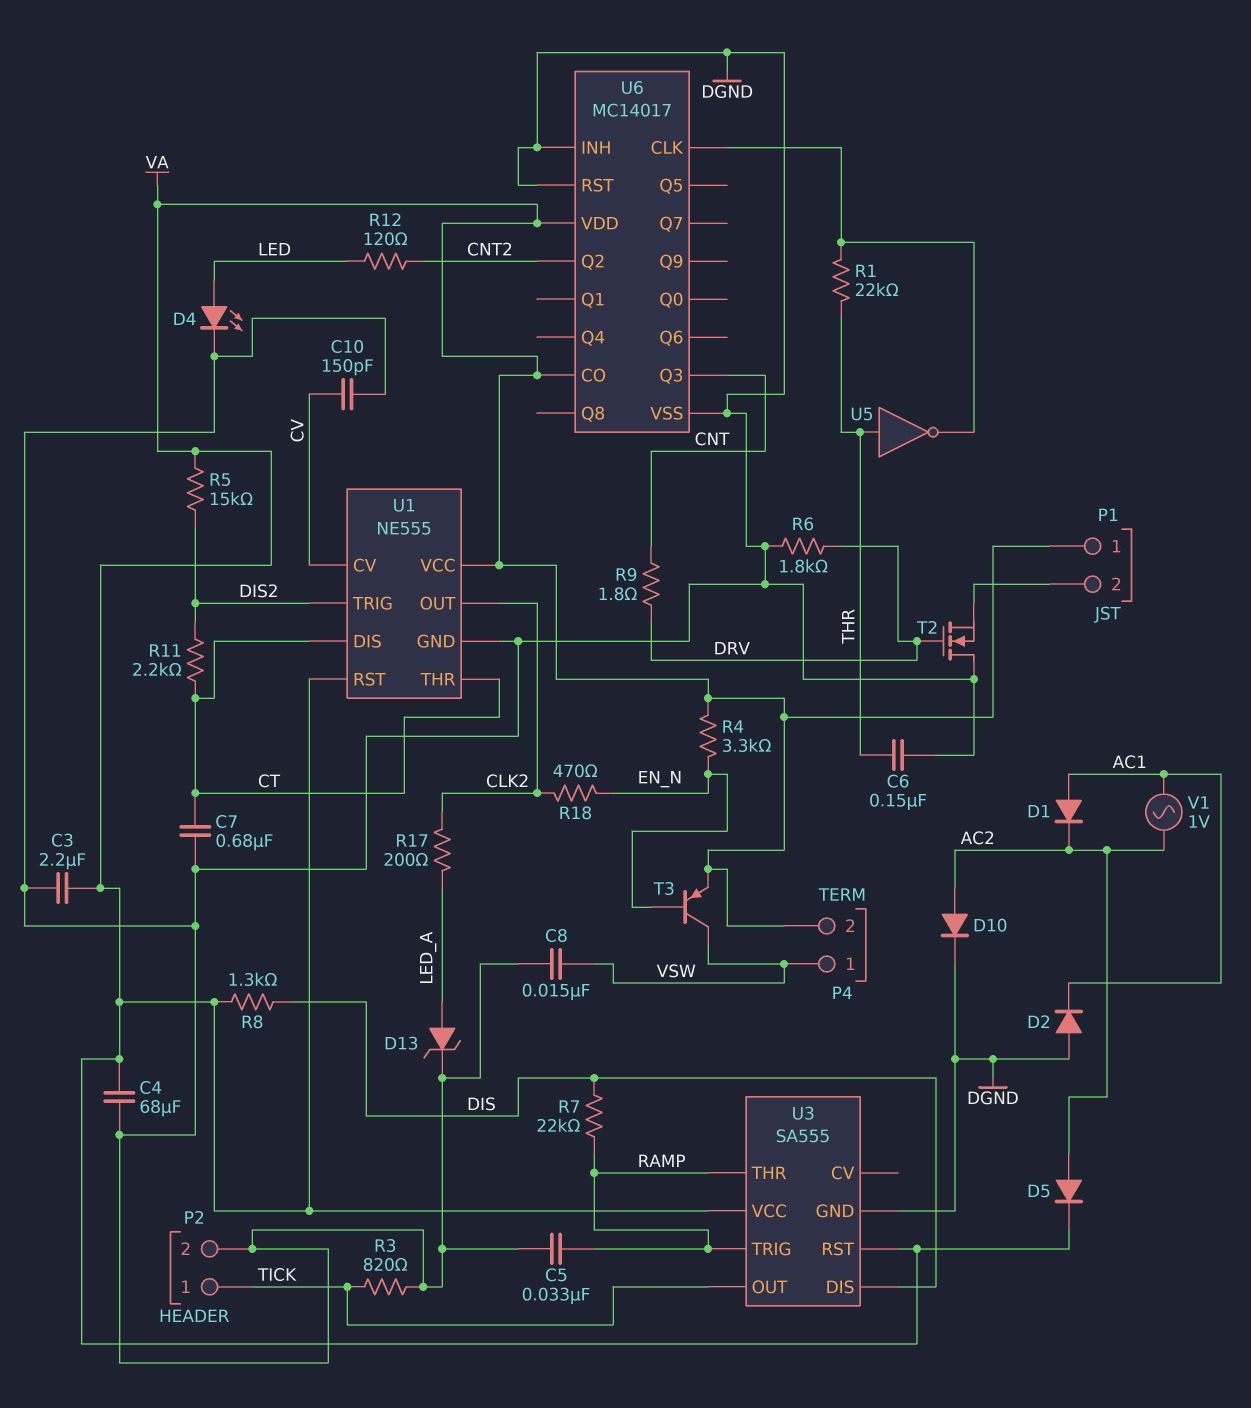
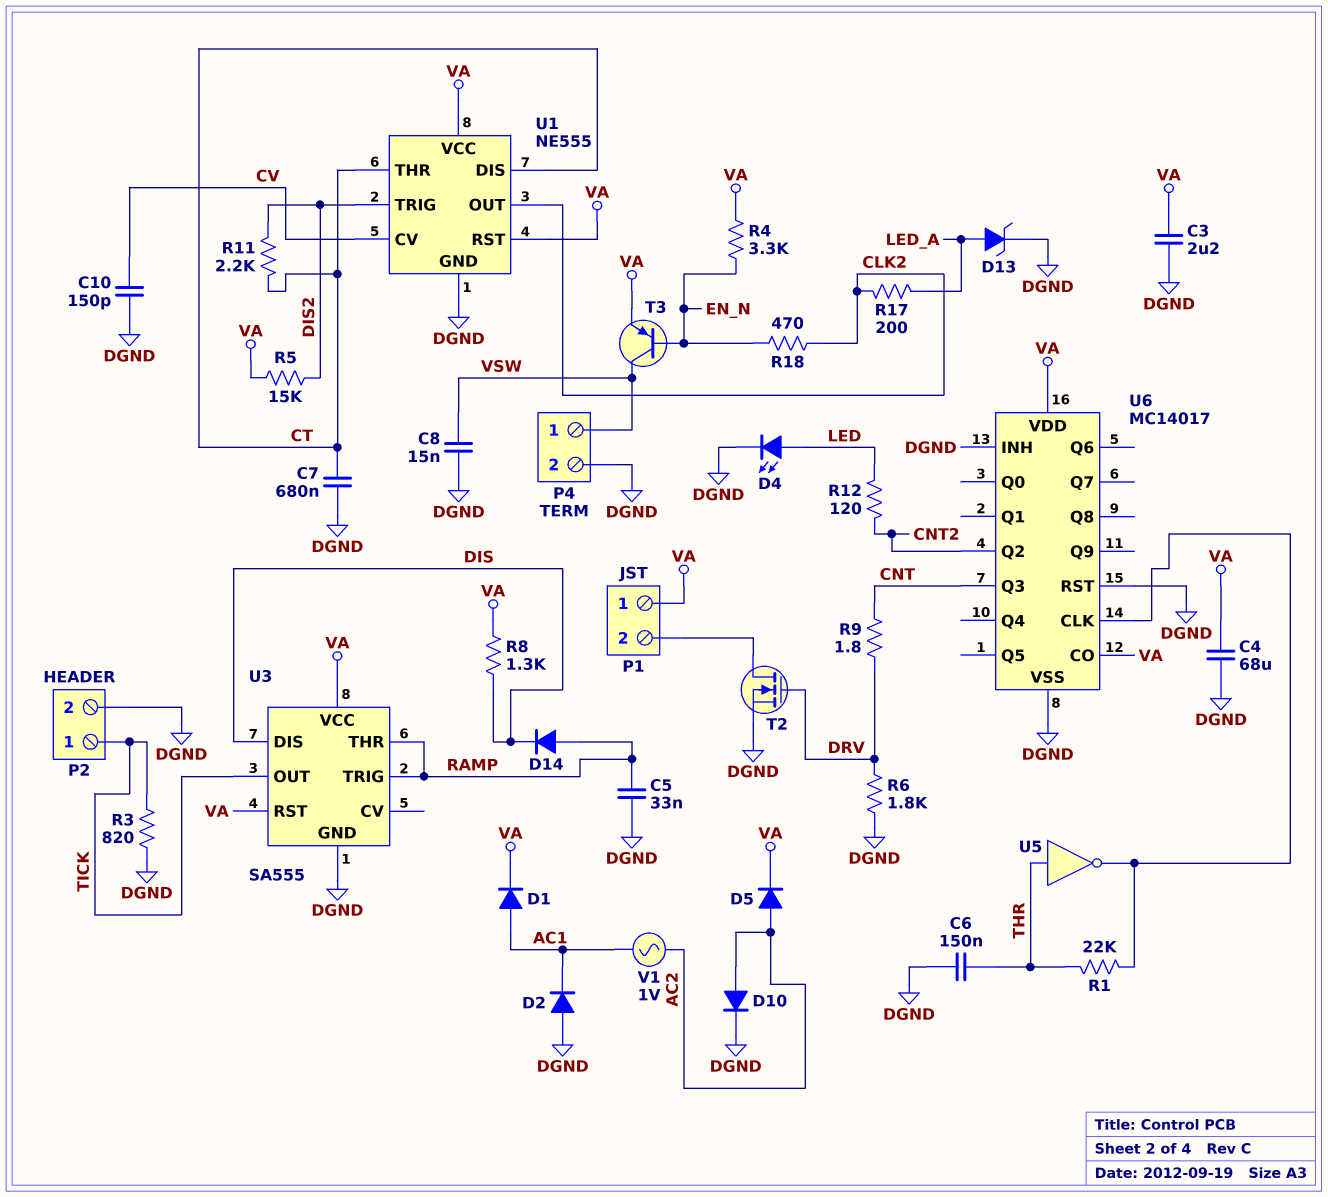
D1: diode (A AC1, K AC2) -> diode (A AC1, K VA)
D14: none -> diode (A RAMP, K DIS)
P4 pin 2: VA -> DGND
R7: 22k (DIS, RAMP) -> none
T2: NMOS (G DRV, D DGND, S P1/2) -> NMOS (G DRV, D P1/2, S DGND)

